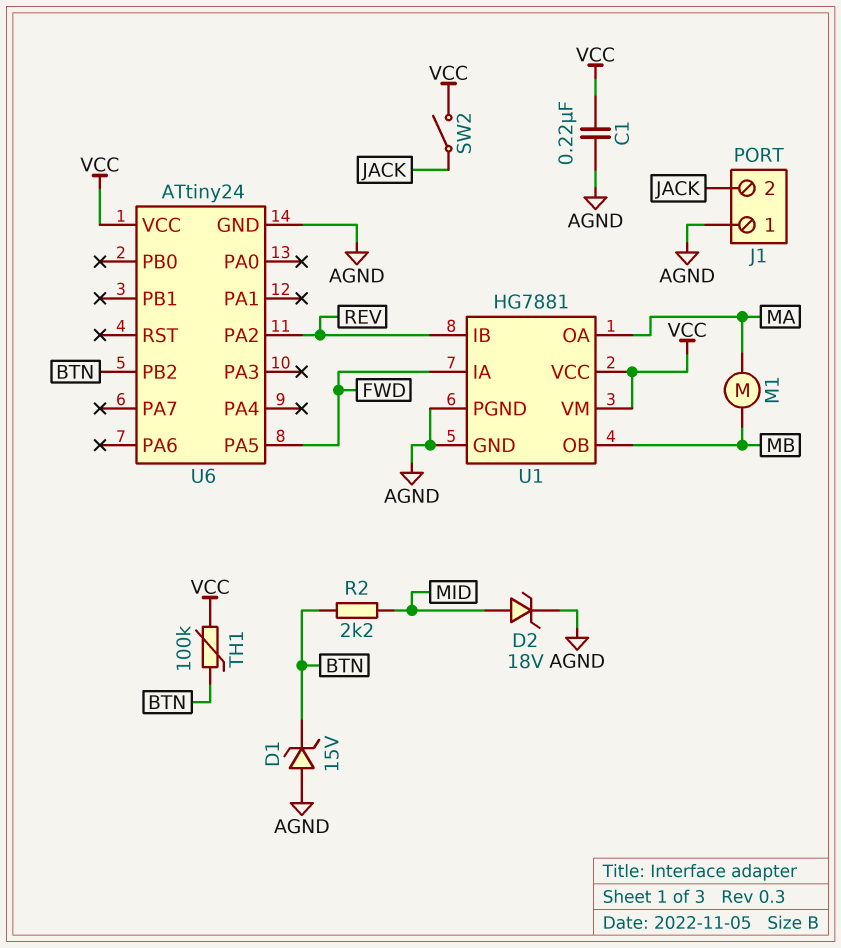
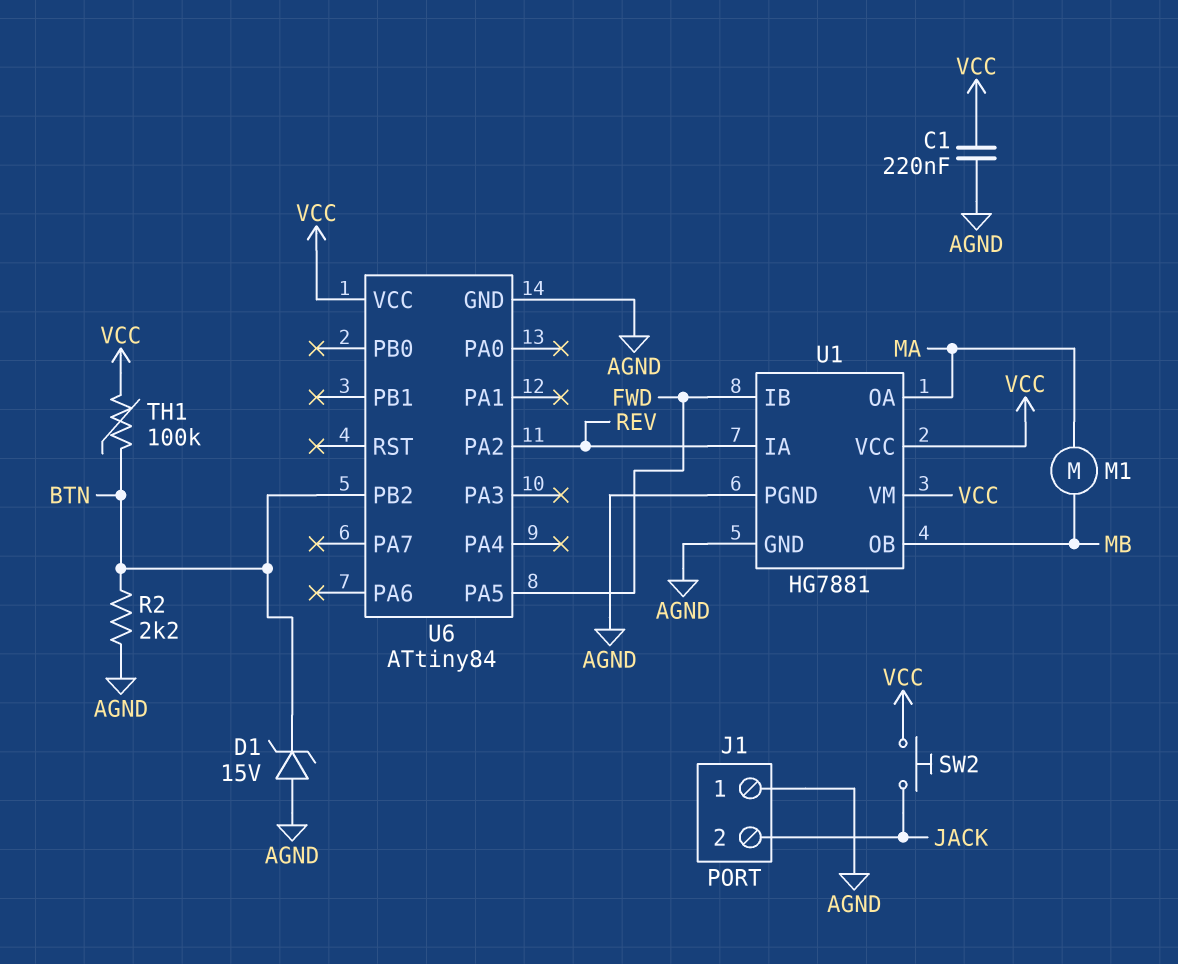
D2: zener 18V (A MID, K AGND) -> none
R2: 2.2k (BTN, MID) -> 2.2k (AGND, BTN)
SW2: switch (JACK, VCC) -> button (JACK, VCC)
U1 pin IA: FWD -> REV
U1 pin IB: REV -> FWD
U6: ATtiny24 -> ATtiny84

